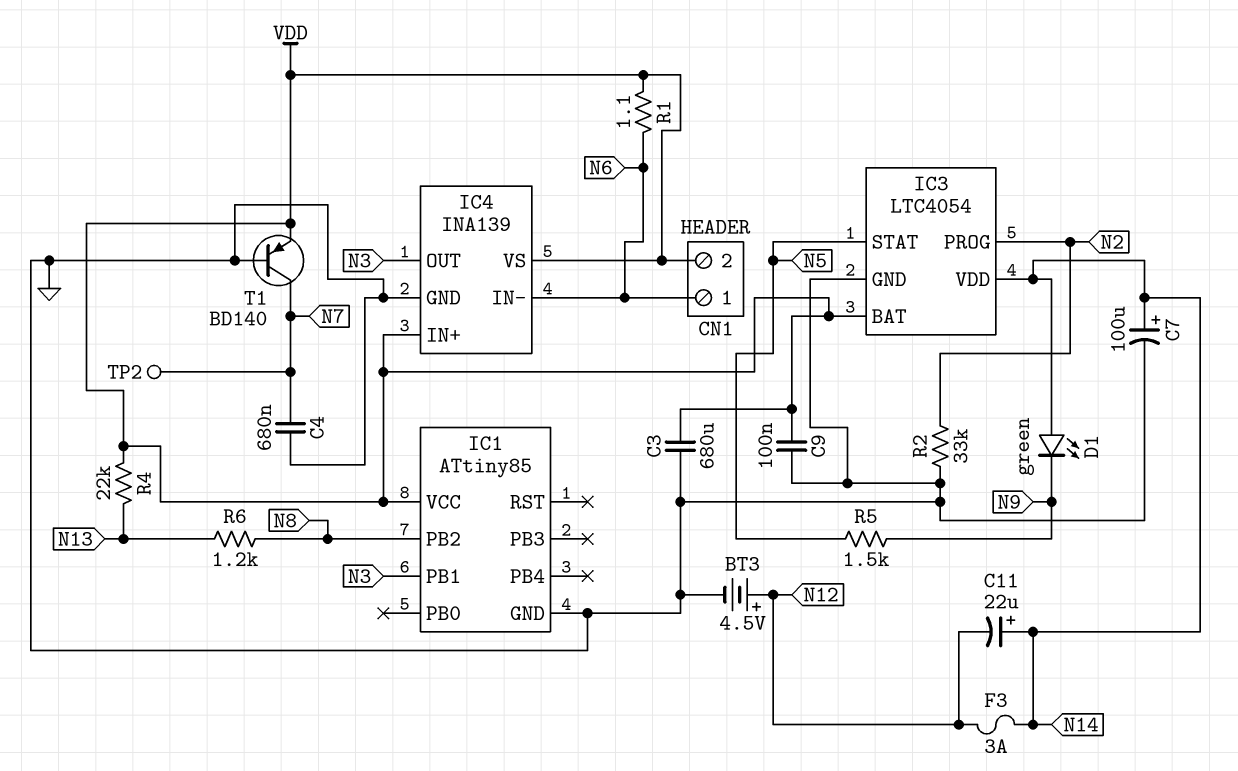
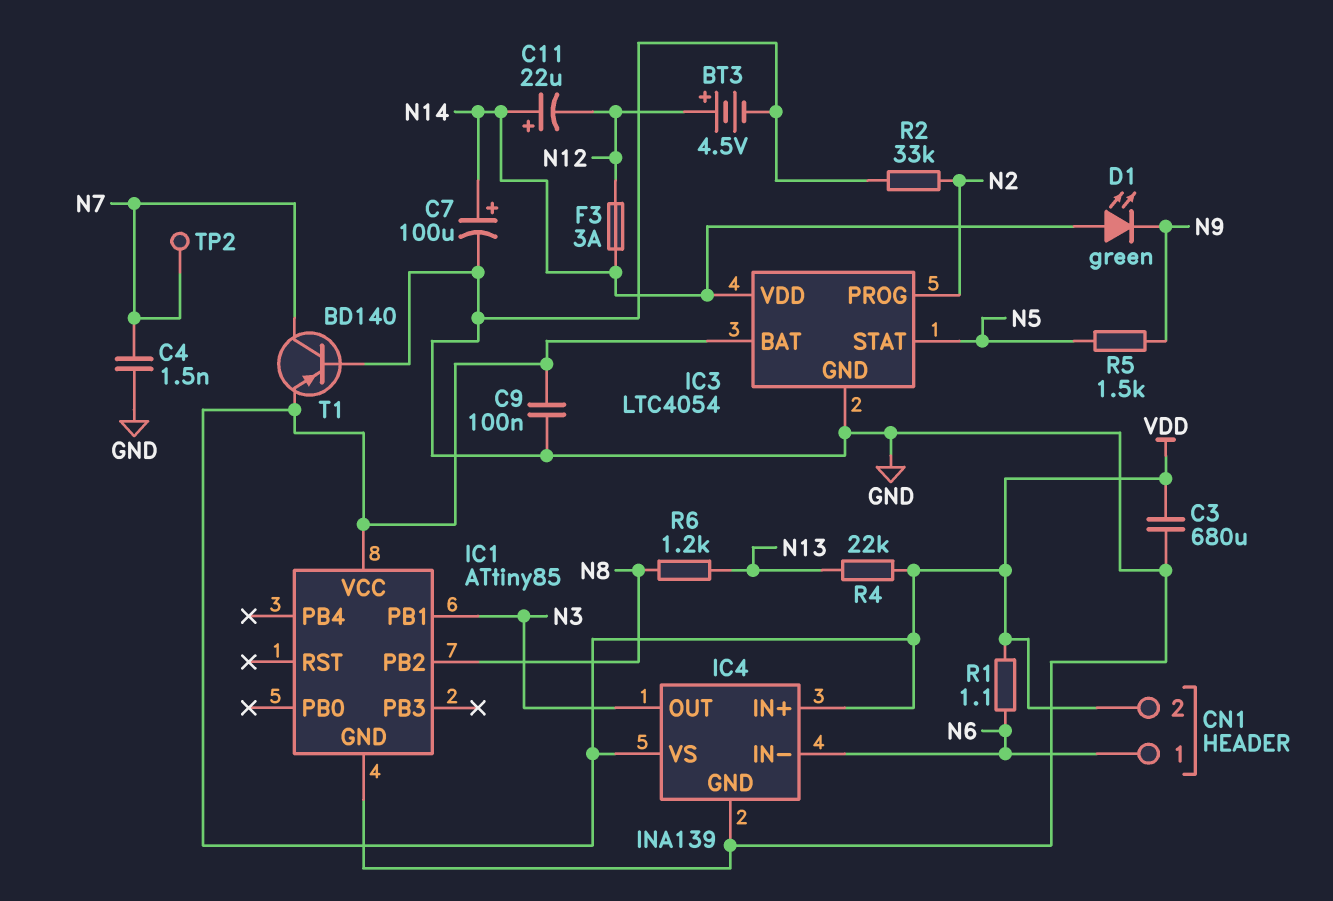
C4: 680nF (GND, N7) -> 1.5nF (GND, N7)

